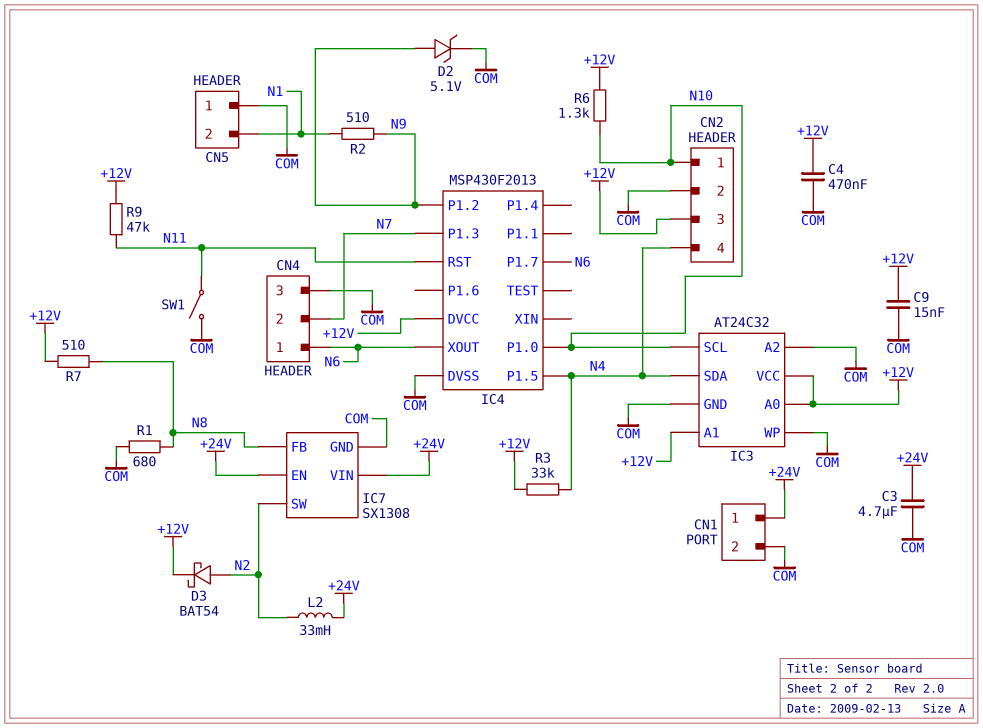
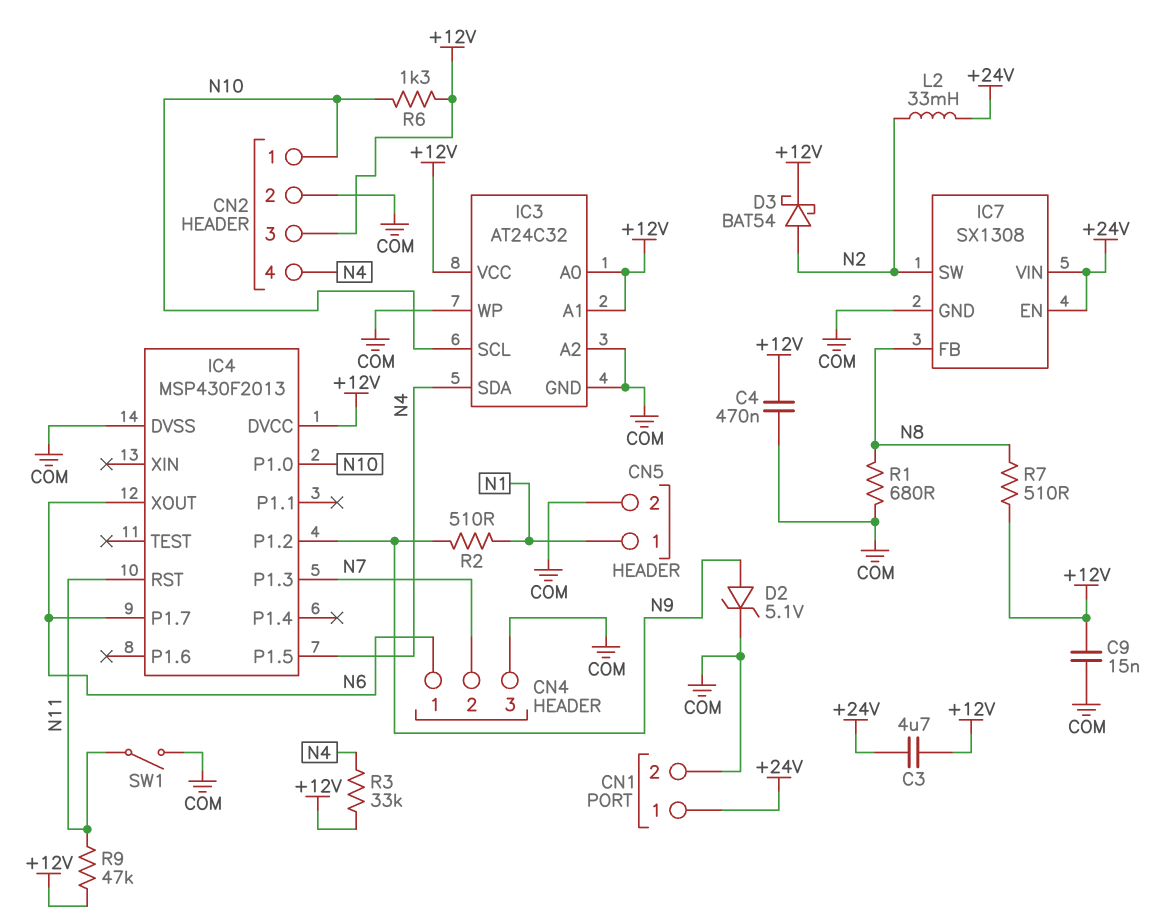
C3: 4.7uF (+24V, COM) -> 4.7uF (+12V, +24V)
CN5 pin 1: COM -> N1
CN5 pin 2: N1 -> COM

